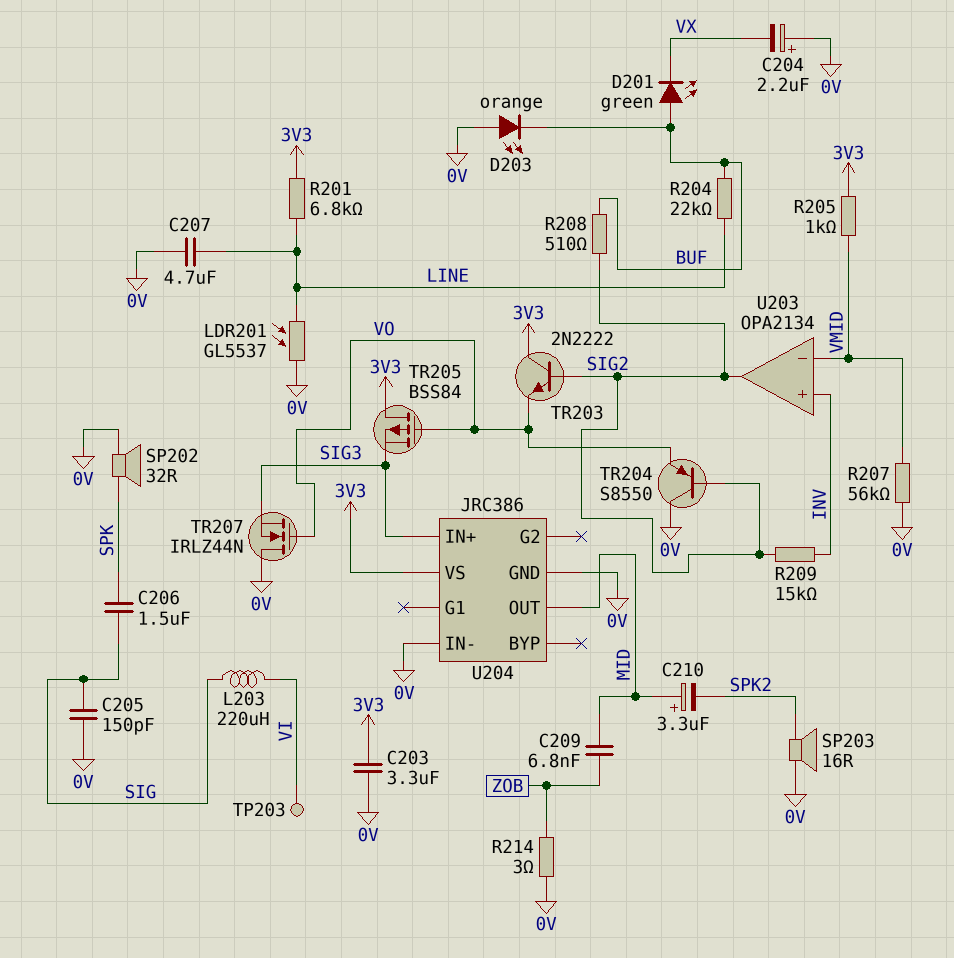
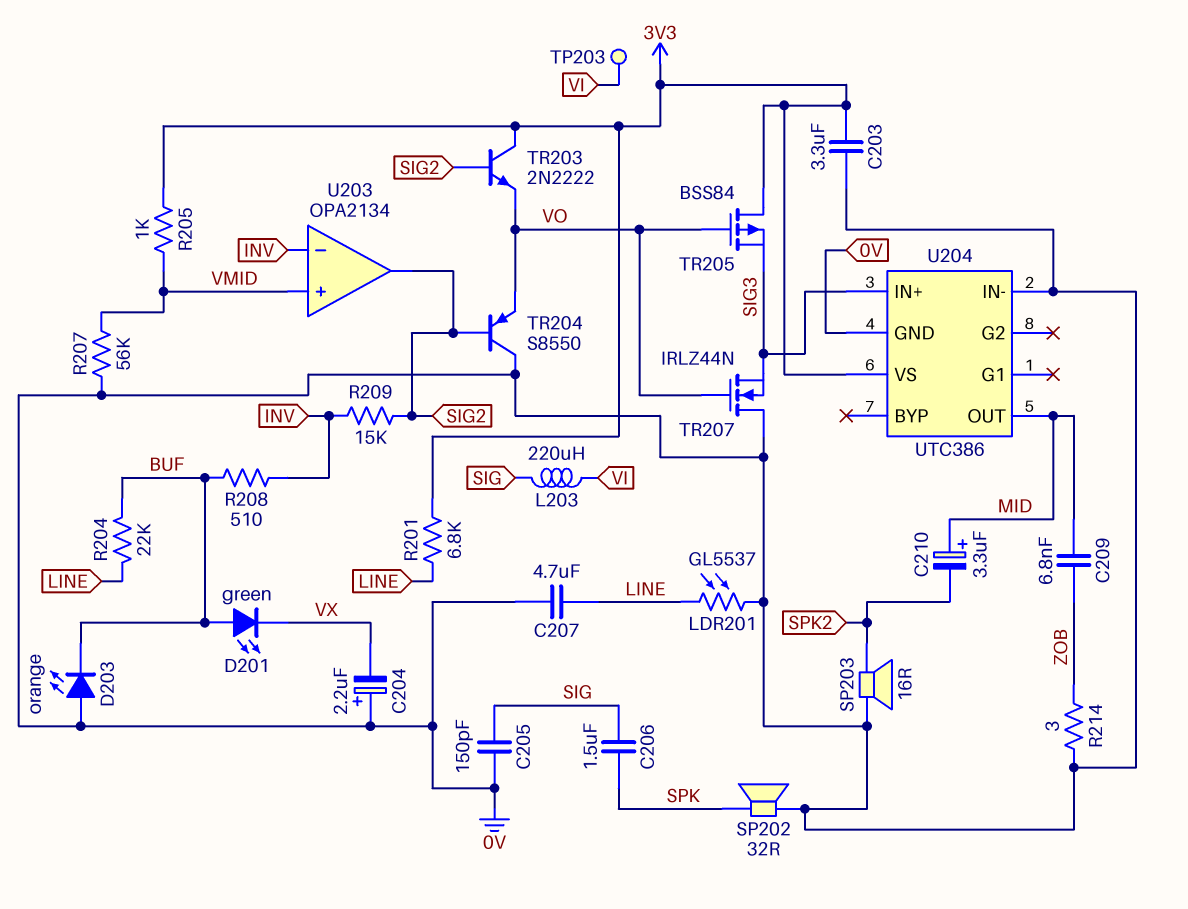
R208: 510 (BUF, SIG2) -> 510 (BUF, INV)
U203 pin in+: INV -> VMID
U203 pin in-: VMID -> INV
U204: JRC386 -> UTC386

